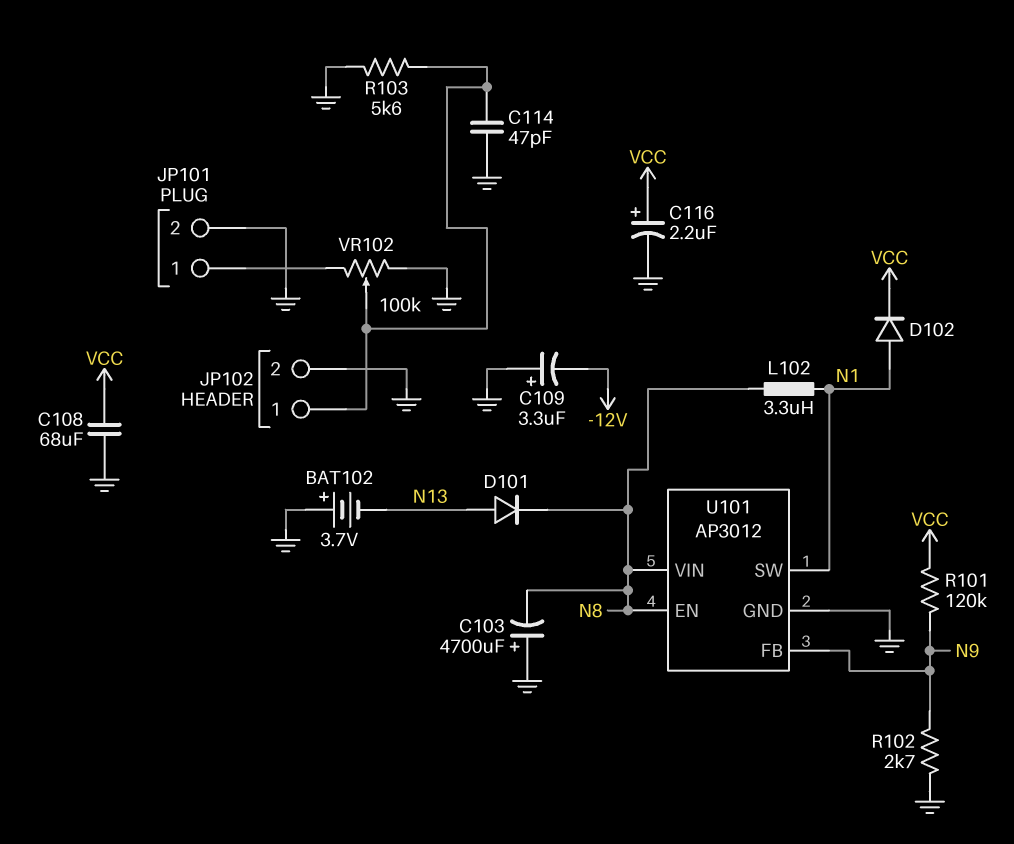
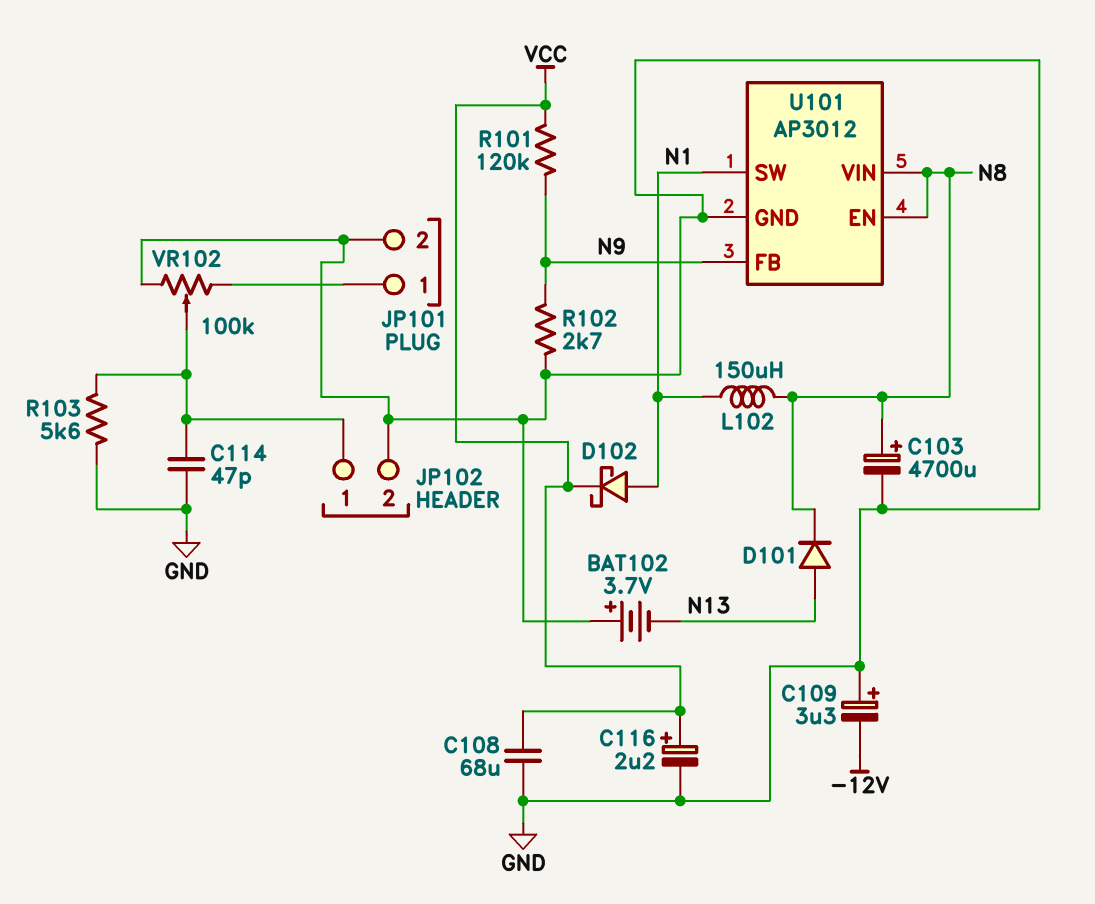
C103: 4700uF (plus GND, minus N8) -> 4700uF (plus N8, minus GND)
D102: diode (A N1, K VCC) -> schottky (A N1, K VCC)
L102: 3.3uH (N1, N8) -> 150uH (N1, N8)

